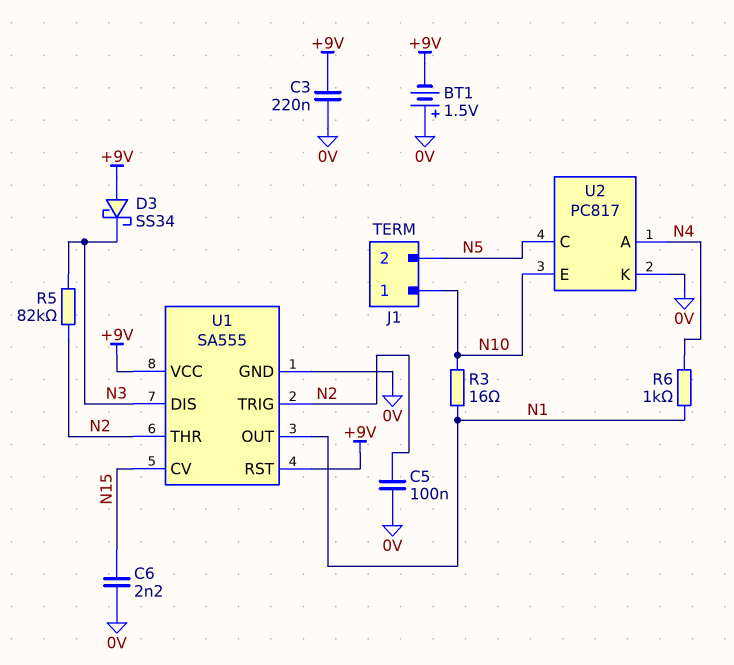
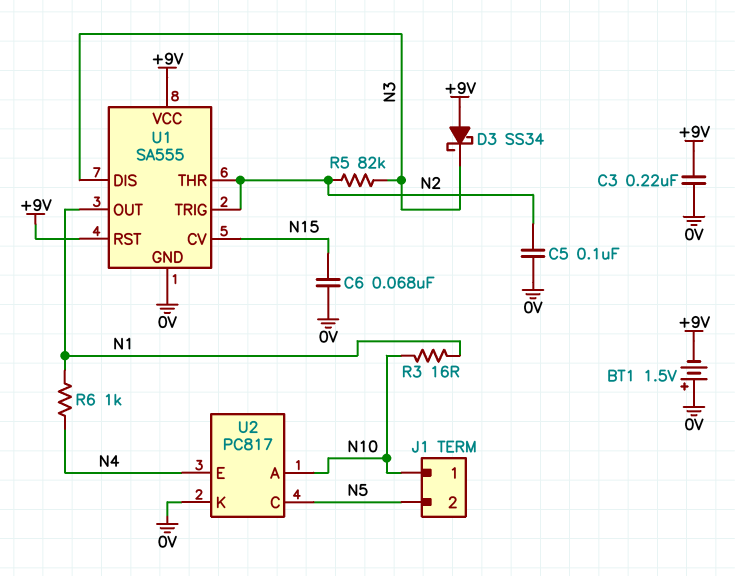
C6: 2.2nF (0V, N15) -> 68nF (0V, N15)
U2 pin A: N4 -> N10
U2 pin E: N10 -> N4

